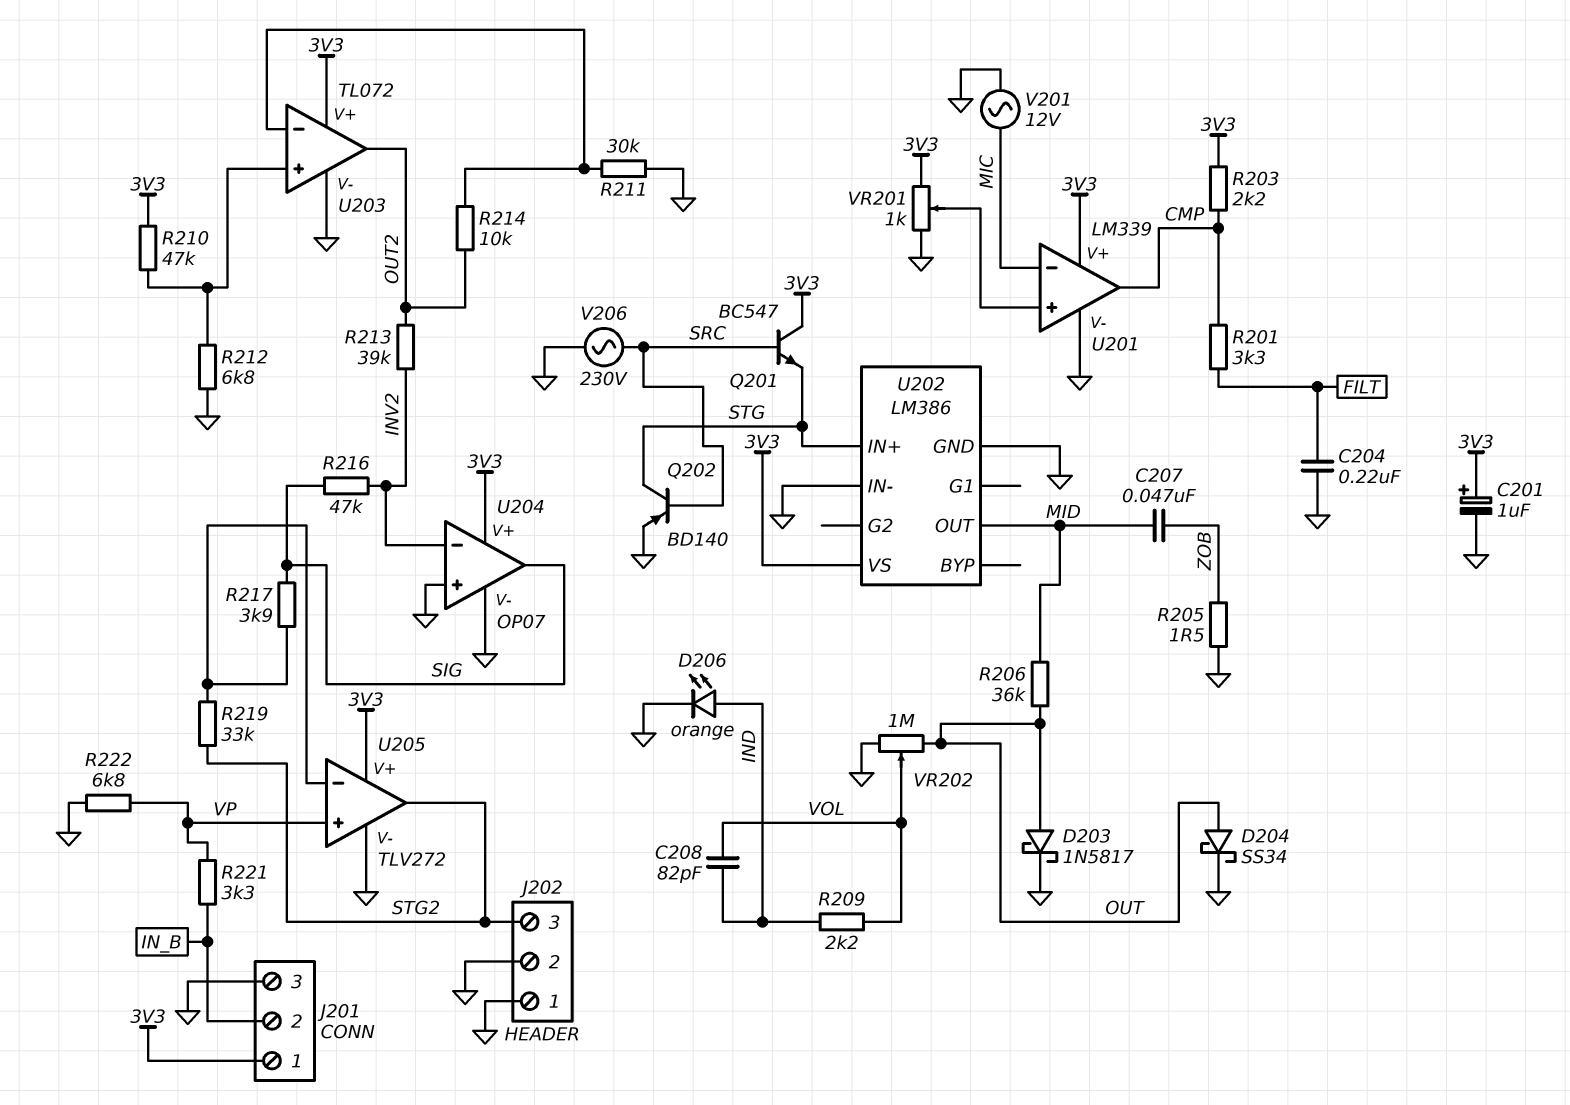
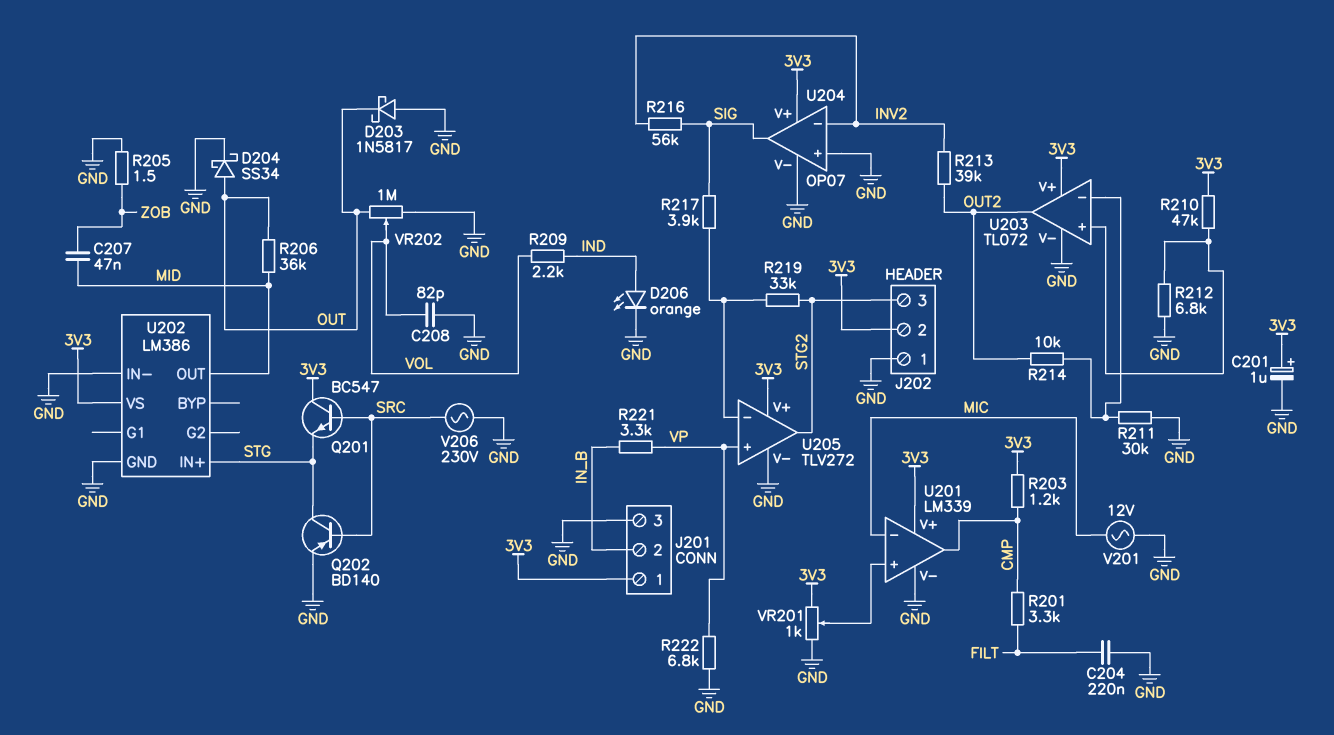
C208: 82pF (IND, VOL) -> 82pF (GND, VOL)
D203: schottky 1N5817 (A OUT, K GND) -> schottky 1N5817 (A GND, K OUT)
J202 pin 2: GND -> 3V3
R203: 2.2k (3V3, CMP) -> 1.2k (3V3, CMP)
R216: 47k (INV2, SIG) -> 56k (INV2, SIG)

